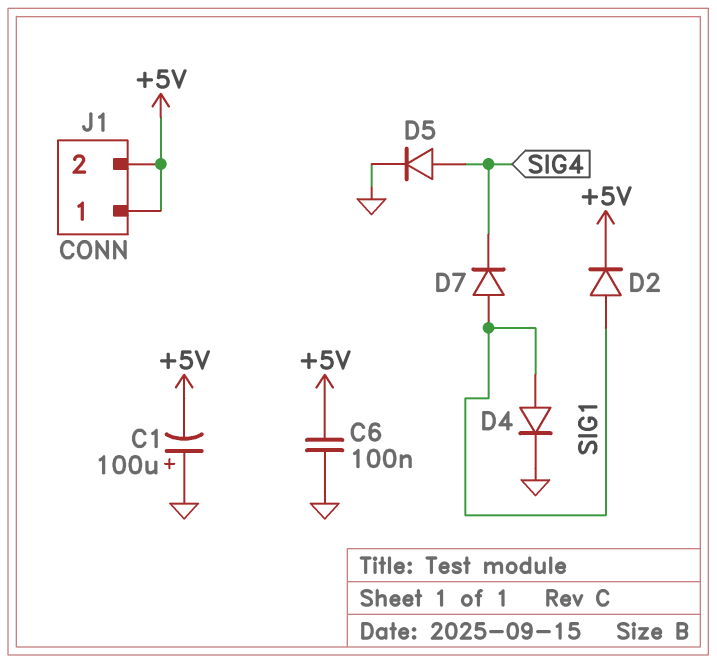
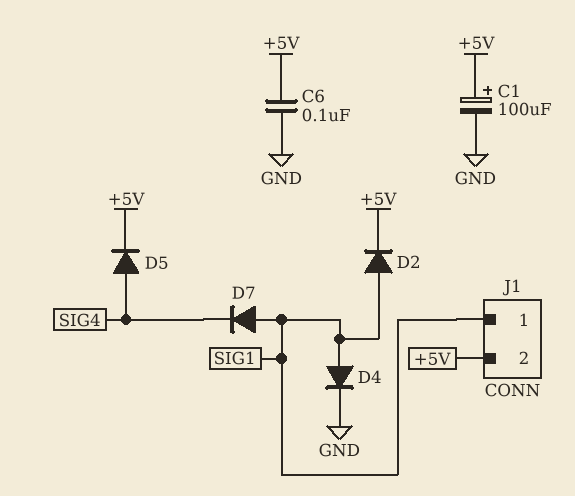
C1: 100uF (plus GND, minus +5V) -> 100uF (plus +5V, minus GND)
D5: diode (A SIG4, K GND) -> diode (A SIG4, K +5V)
J1 pin 1: +5V -> SIG1

